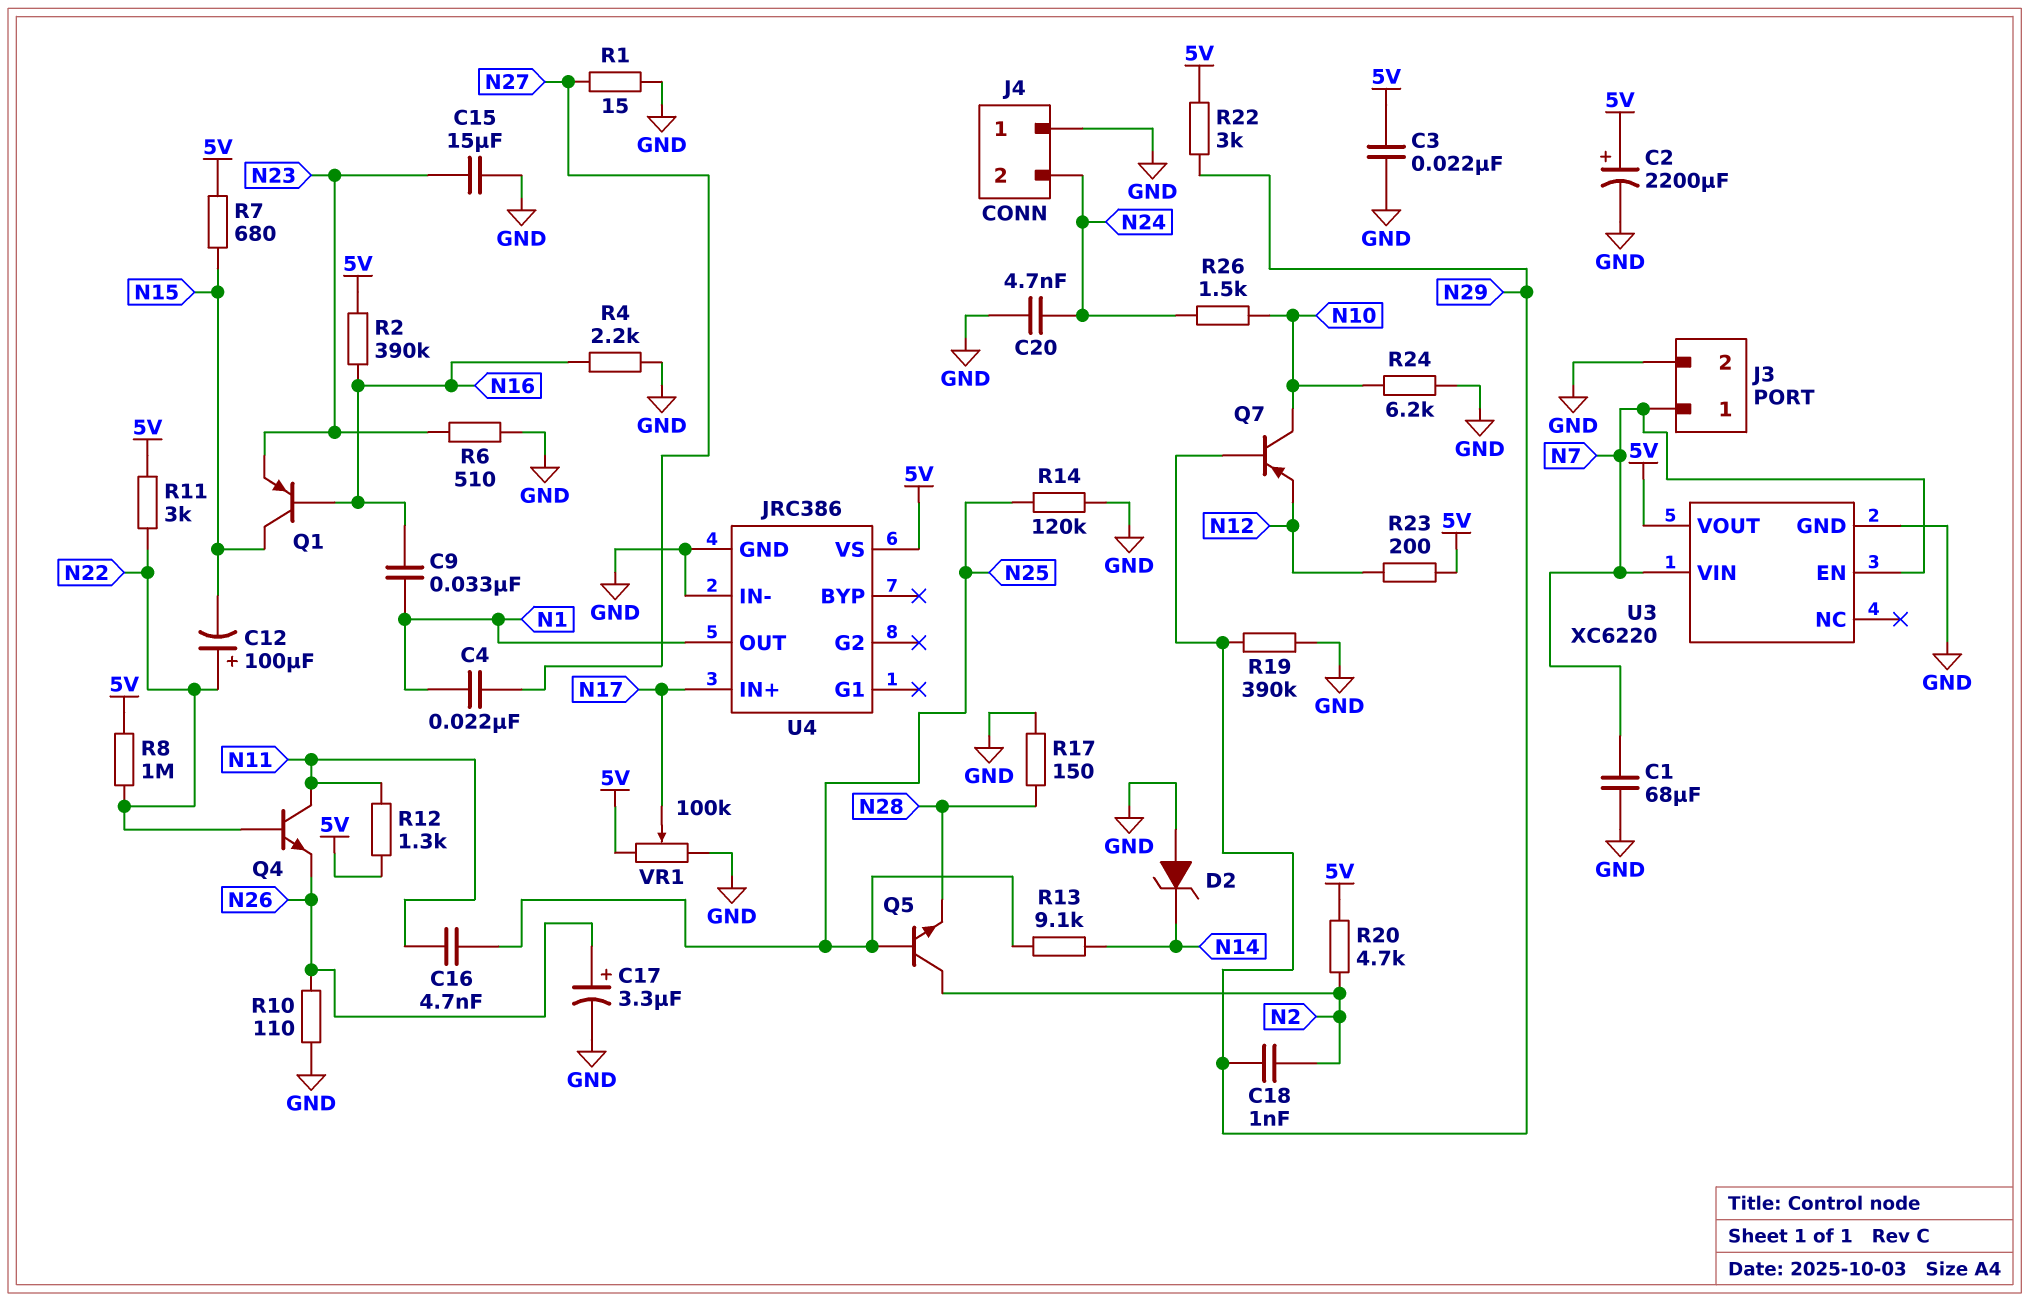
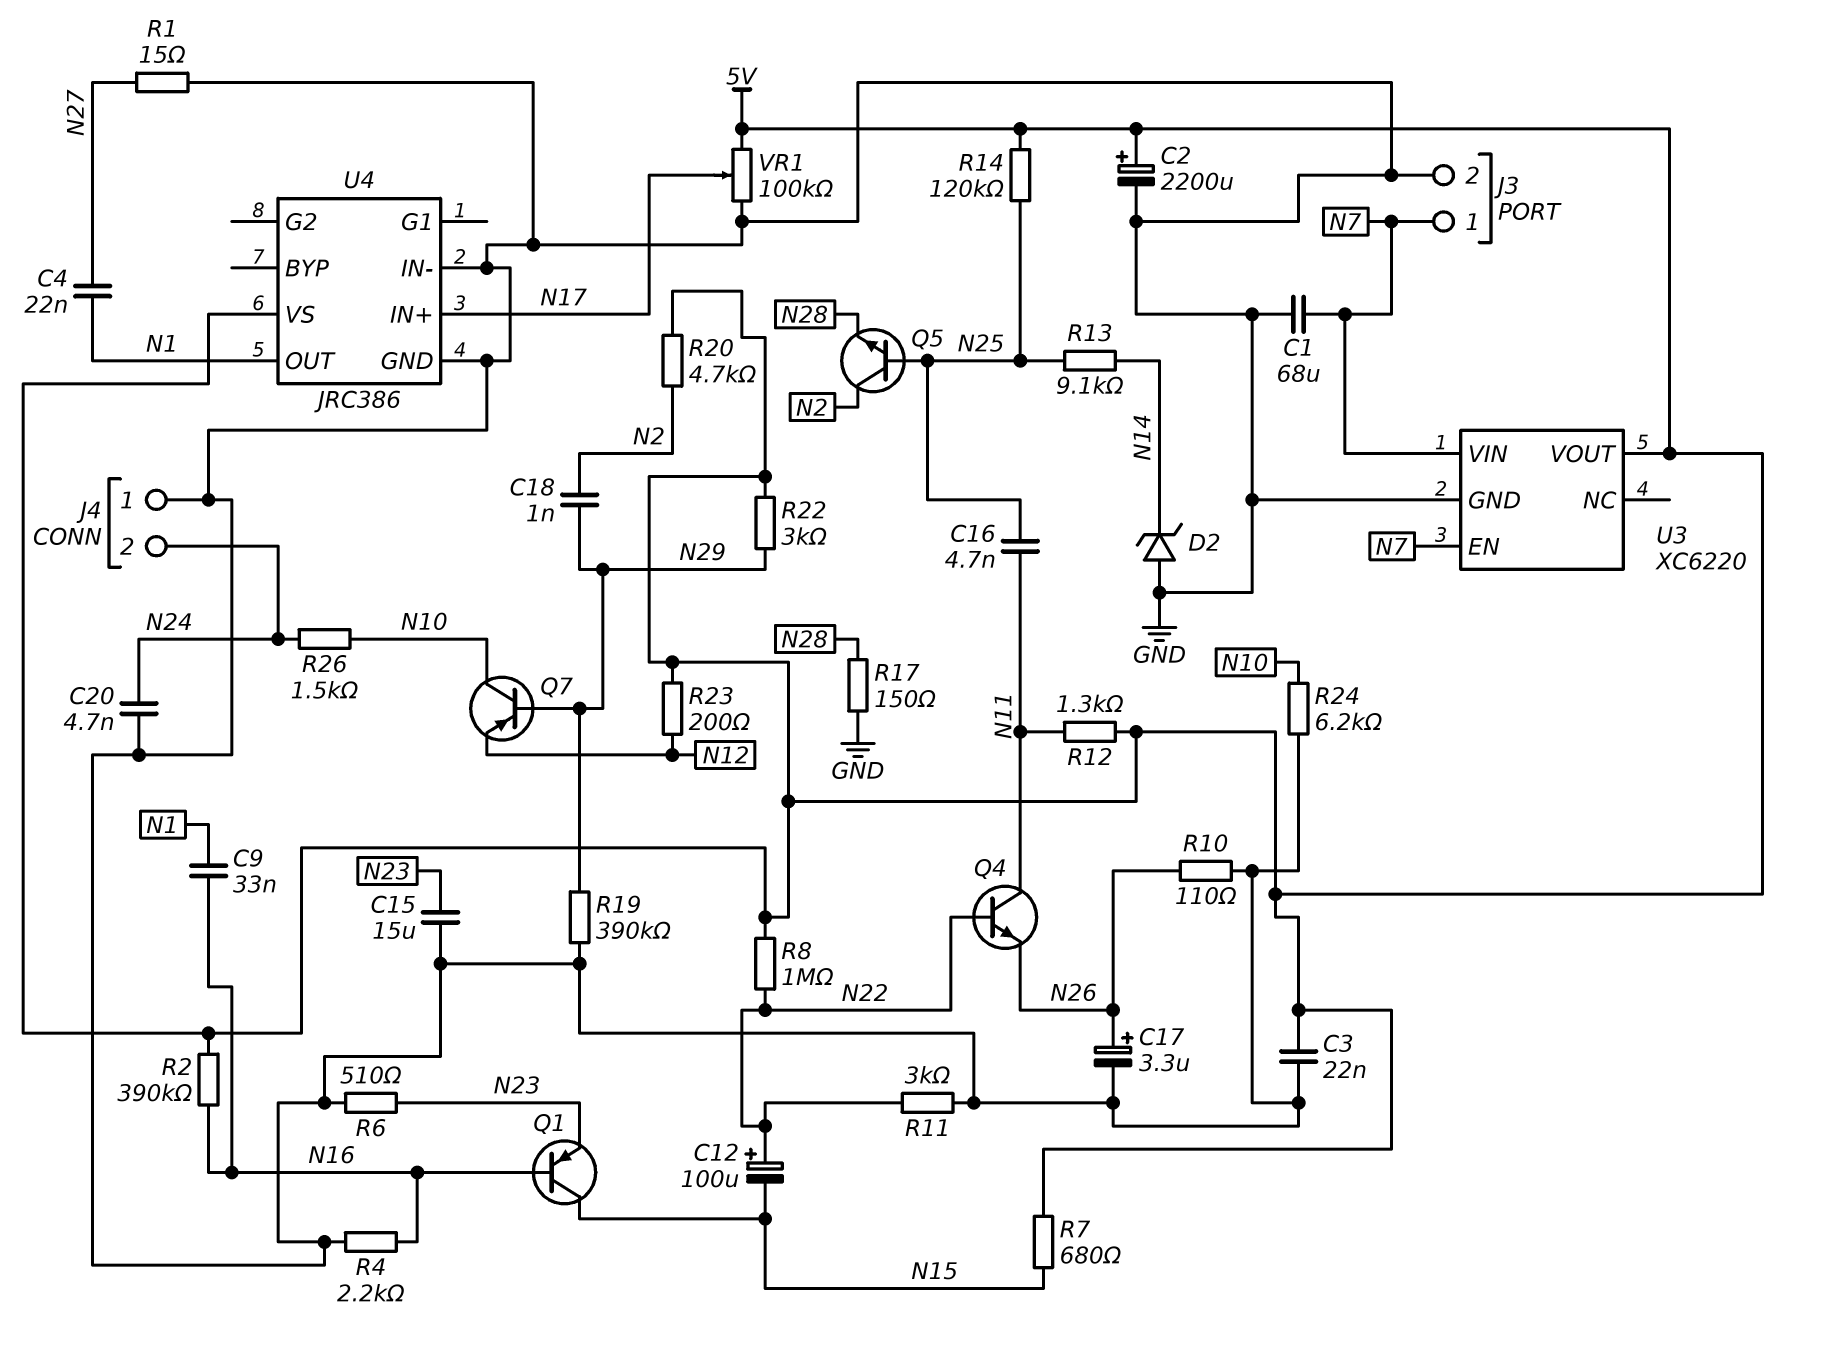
R11: 3k (5V, N22) -> 3k (GND, N22)
R14: 120k (GND, N25) -> 120k (5V, N25)

